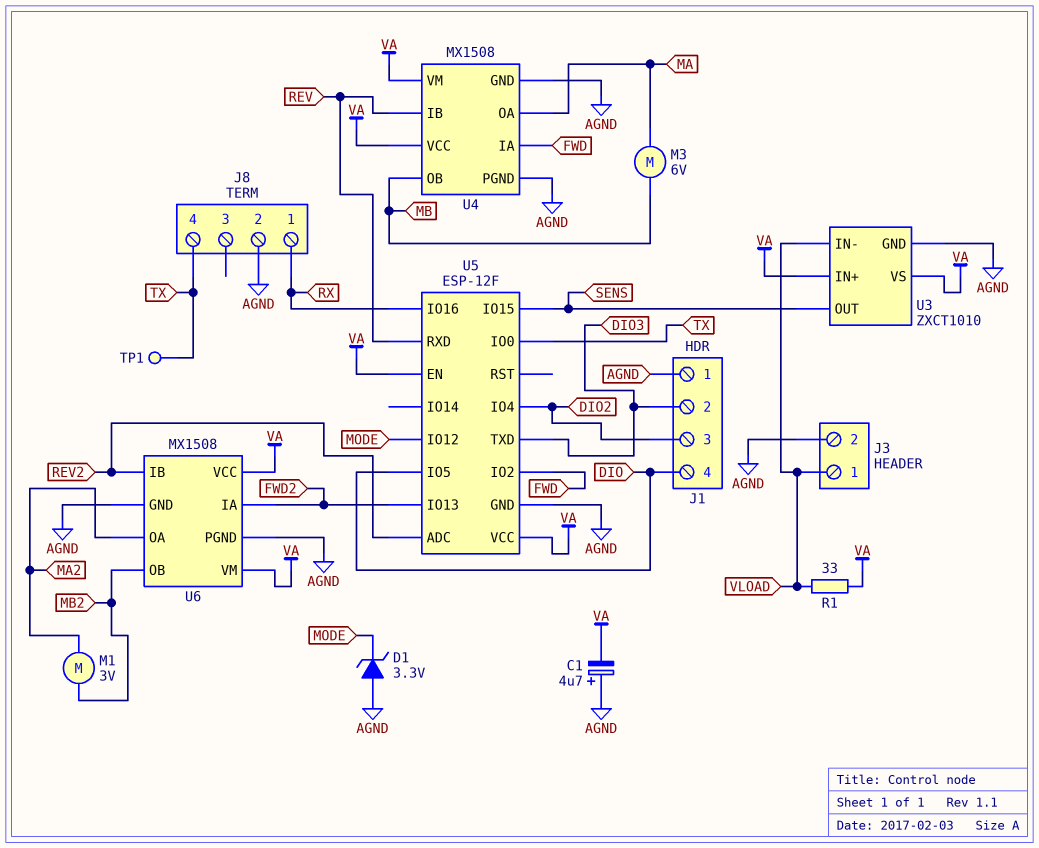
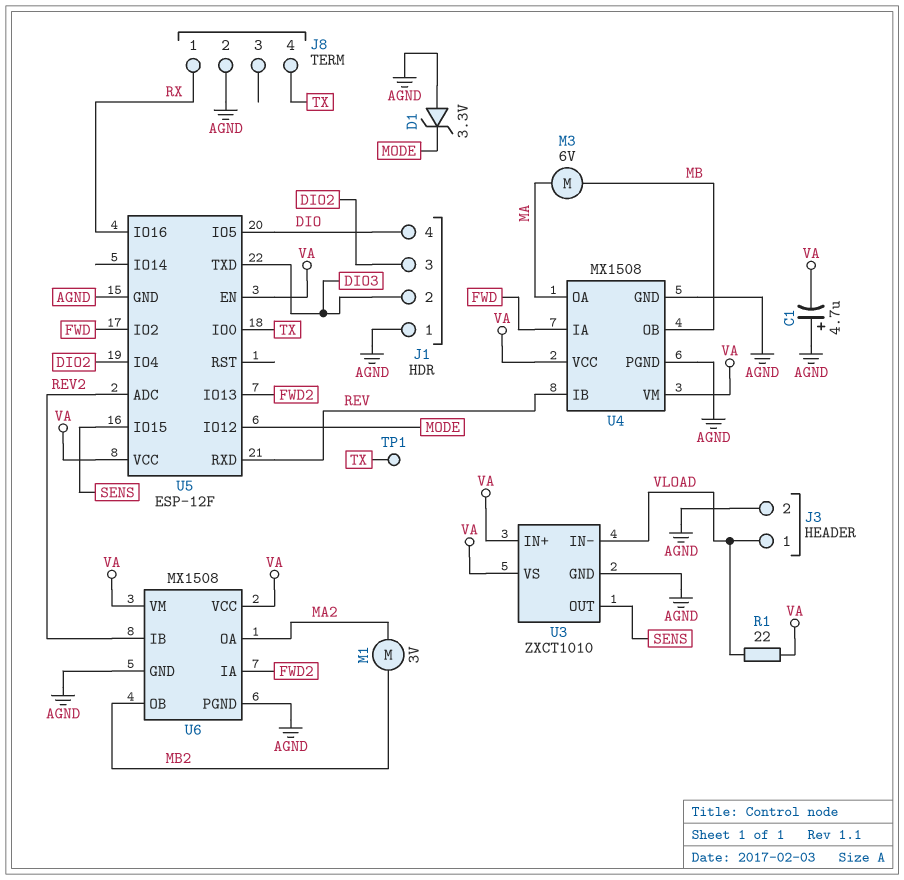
R1: 33 (VA, VLOAD) -> 22 (VA, VLOAD)

